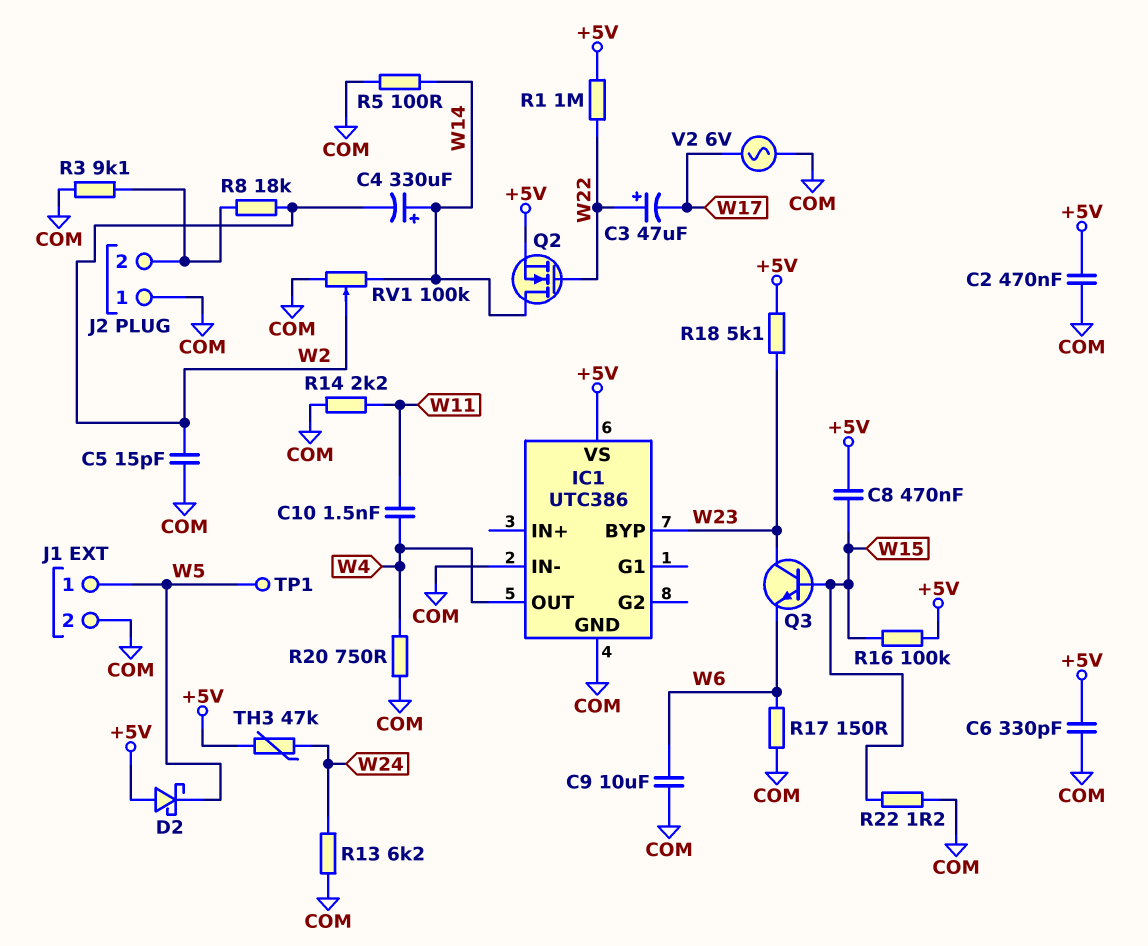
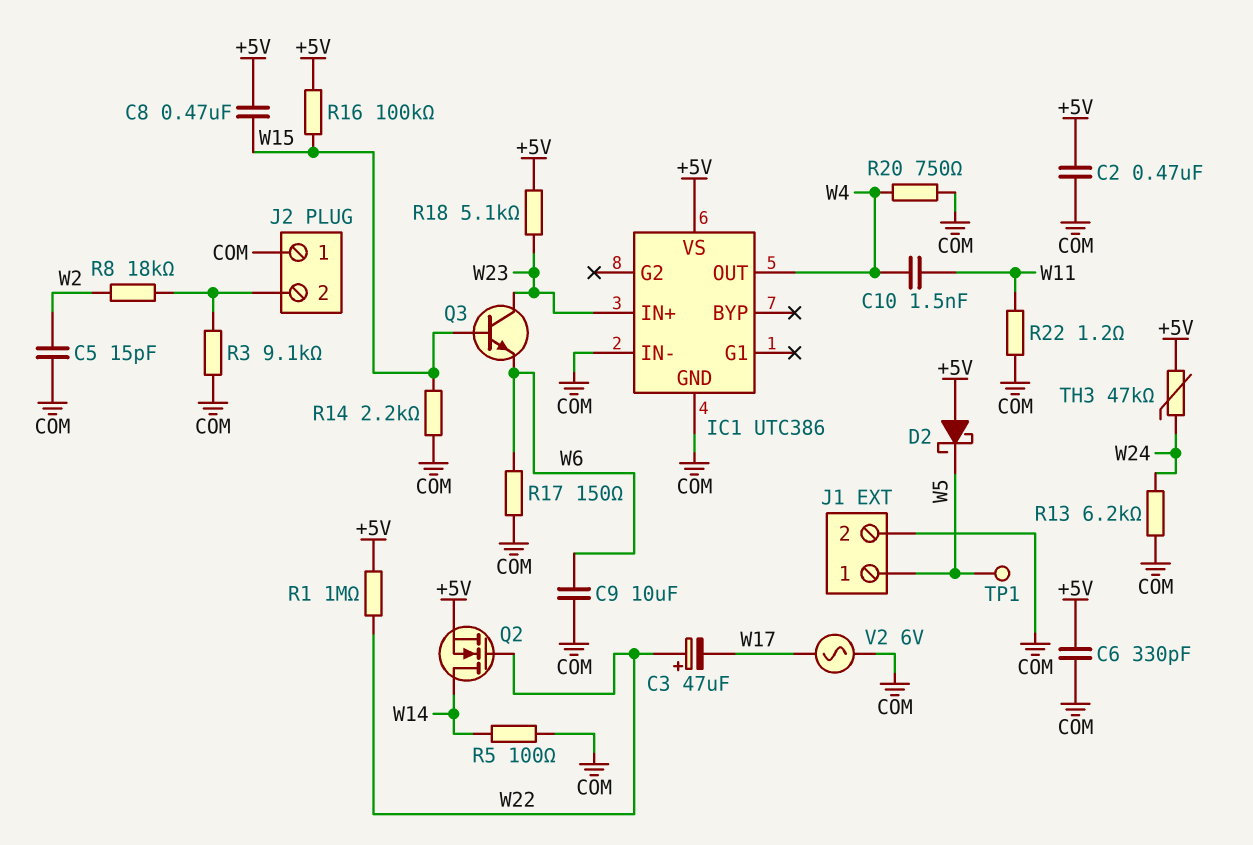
C4: 330uF (plus W14, minus W2) -> none
IC1 pin BYP: W23 -> none
IC1 pin IN+: none -> W23
R14: 2.2k (COM, W11) -> 2.2k (COM, W15)
R22: 1.2 (COM, W15) -> 1.2 (COM, W11)
RV1: 100k (COM, W14, wiper W2) -> none

